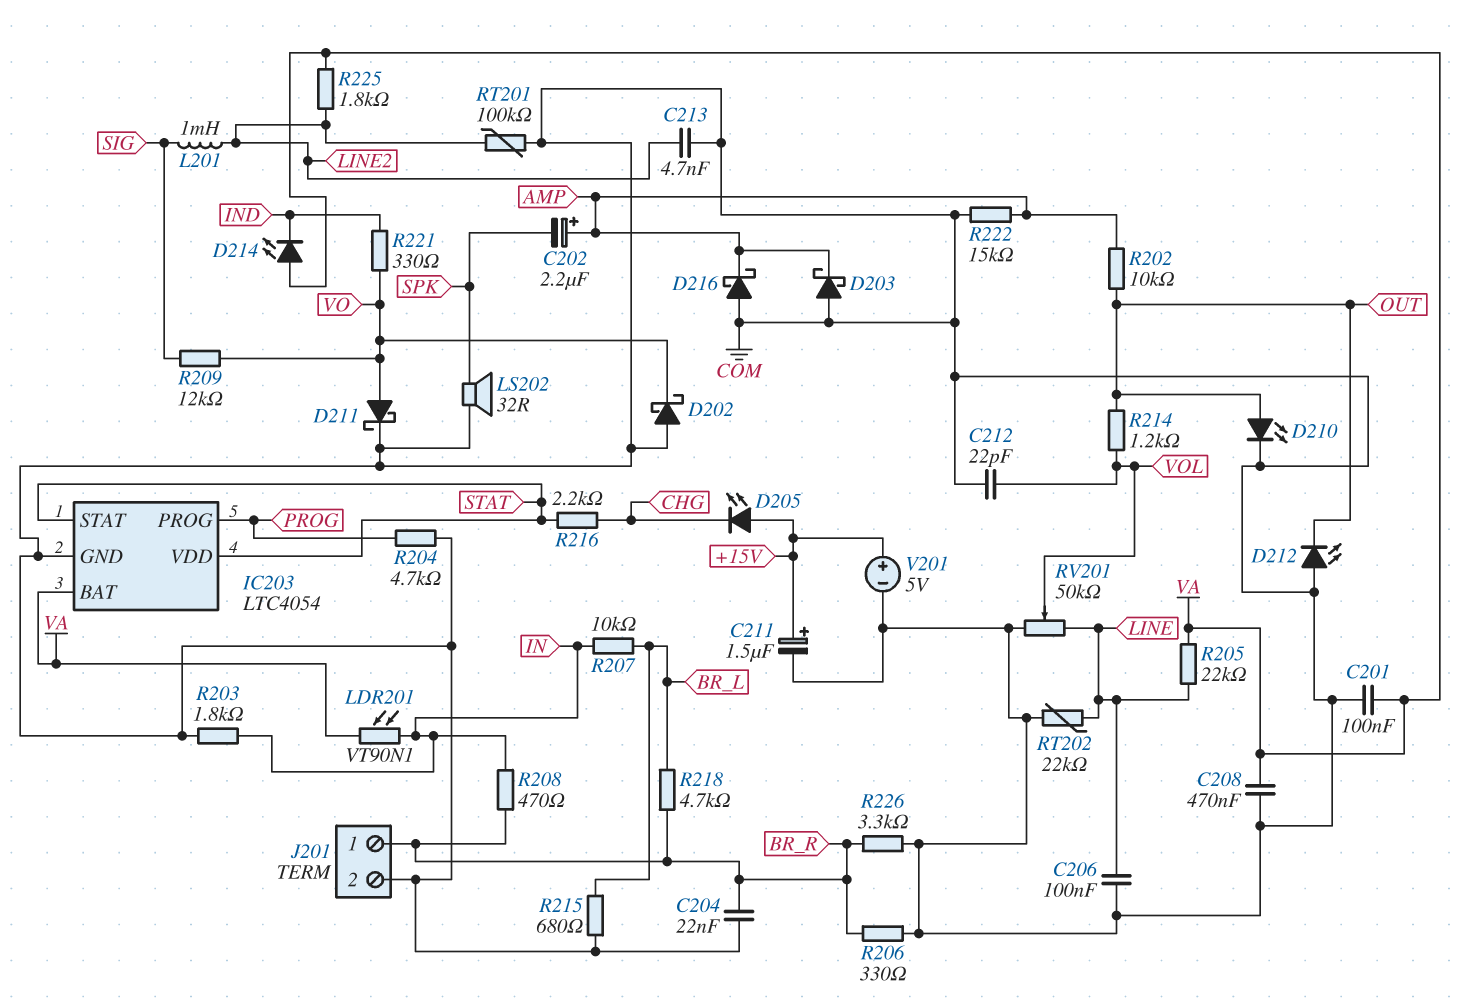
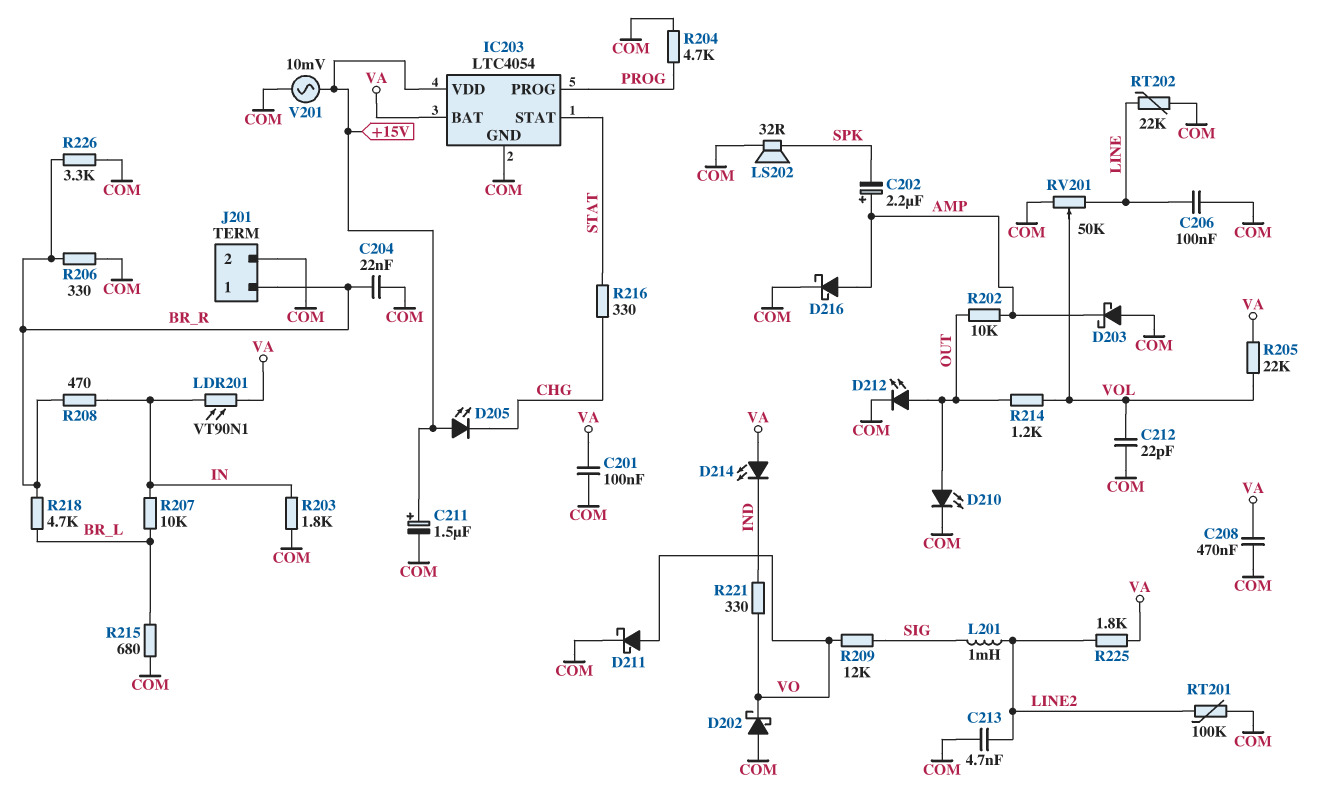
D212: LED (A COM, K OUT) -> LED (A OUT, K COM)
D216: schottky (A COM, K AMP) -> schottky (A AMP, K COM)
IC203 pin VDD: STAT -> +15V
R205: 22k (LINE, VA) -> 22k (VA, VOL)
R216: 2.2k (CHG, STAT) -> 330 (CHG, STAT)
R222: 15k (AMP, COM) -> none
V201: 5V (plus +15V, minus COM) -> AC 10mV (+15V, COM)

